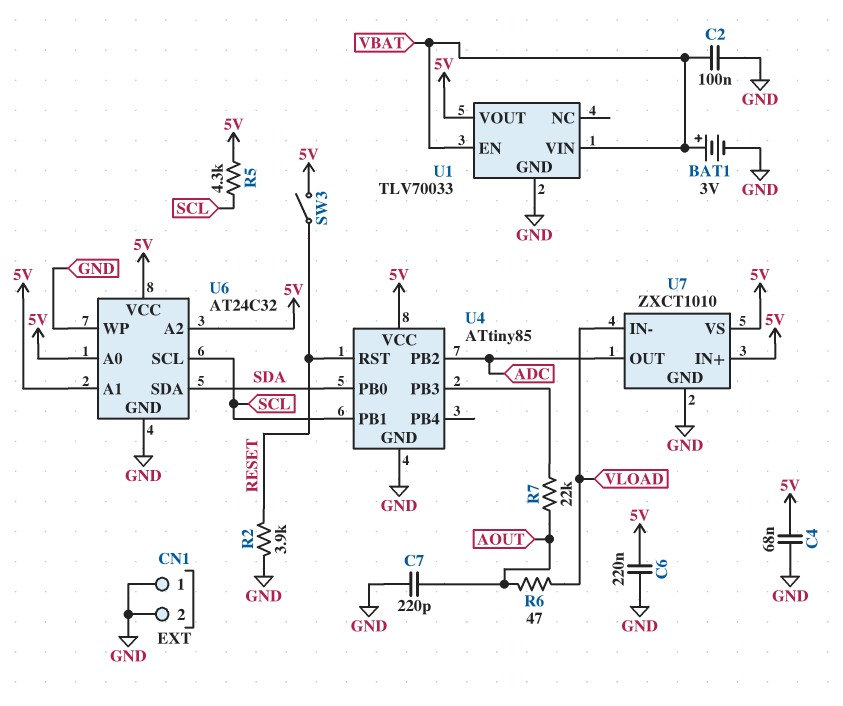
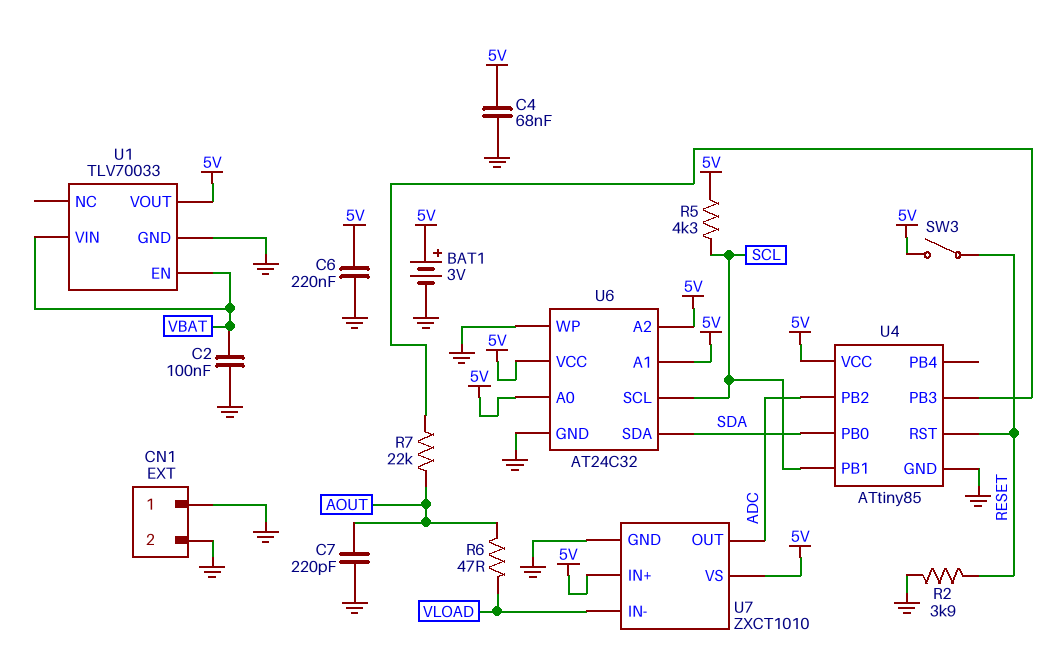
BAT1: 3V (plus VBAT, minus GND) -> 3V (plus 5V, minus GND)

